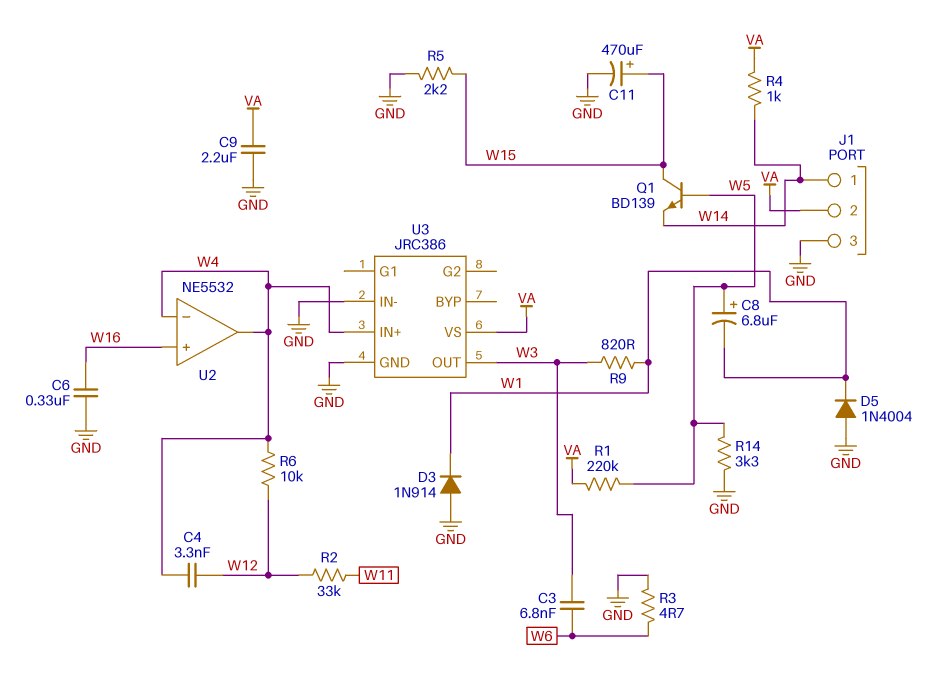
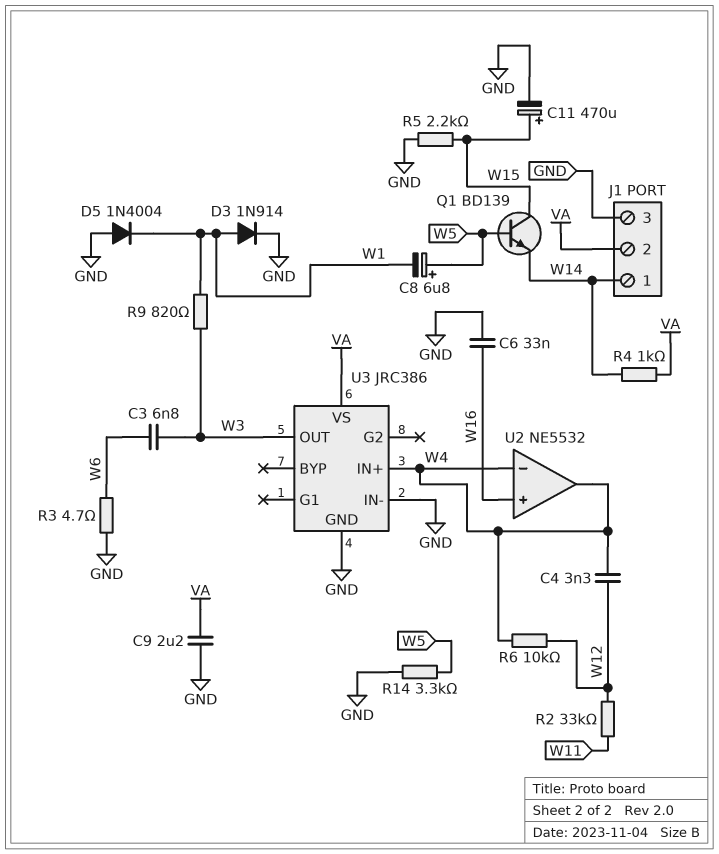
C6: 330nF (GND, W16) -> 33nF (GND, W16)
D3: diode 1N914 (A GND, K W1) -> diode 1N914 (A W1, K GND)
R1: 220k (VA, W5) -> none

